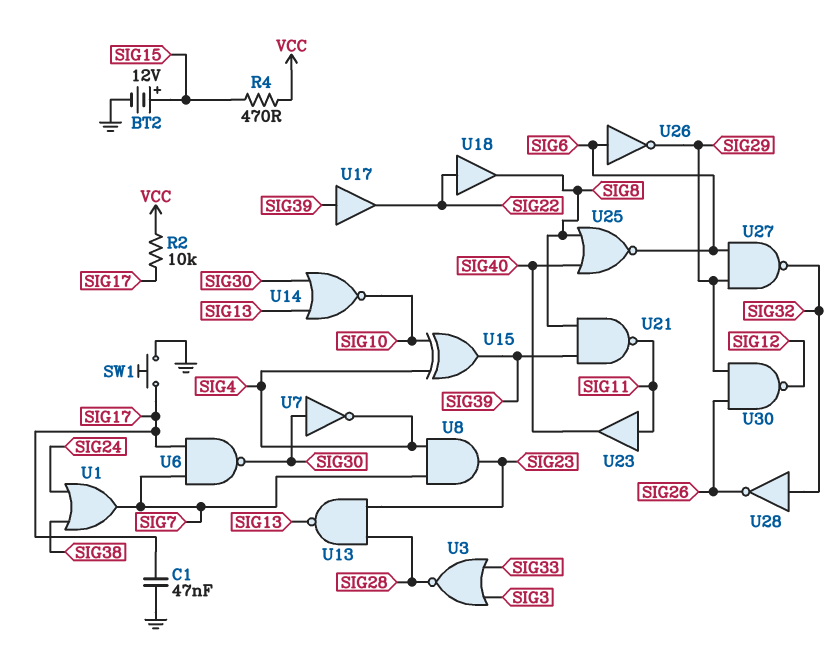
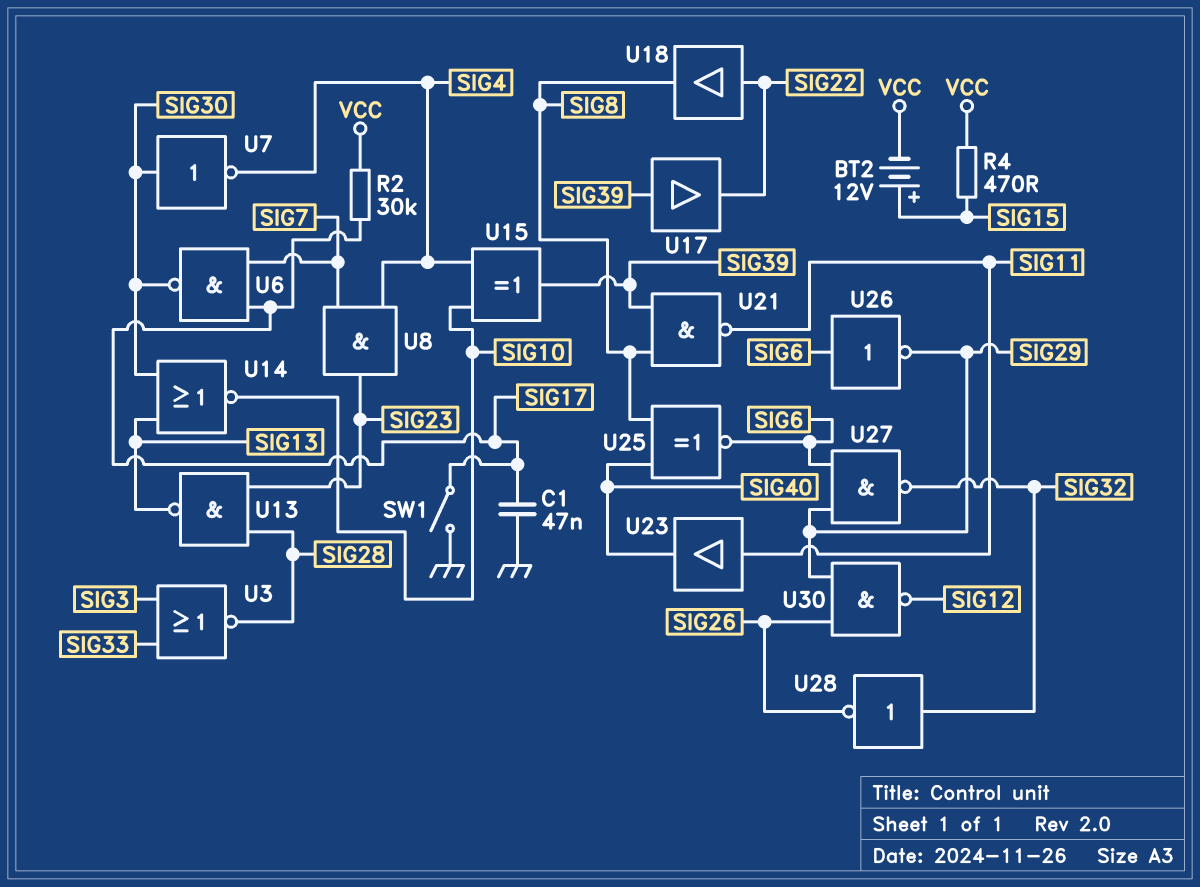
BT2: 12V (plus SIG15, minus GND) -> 12V (plus SIG15, minus VCC)
R2: 10k (SIG17, VCC) -> 30k (SIG17, VCC)
SW1: button (GND, SIG17) -> switch (GND, SIG17)
U1: OR (in SIG24, in SIG38, out SIG7) -> none
U25: NOR (in SIG8, in SIG40, out SIG6) -> XNOR (in SIG8, in SIG40, out SIG6)

